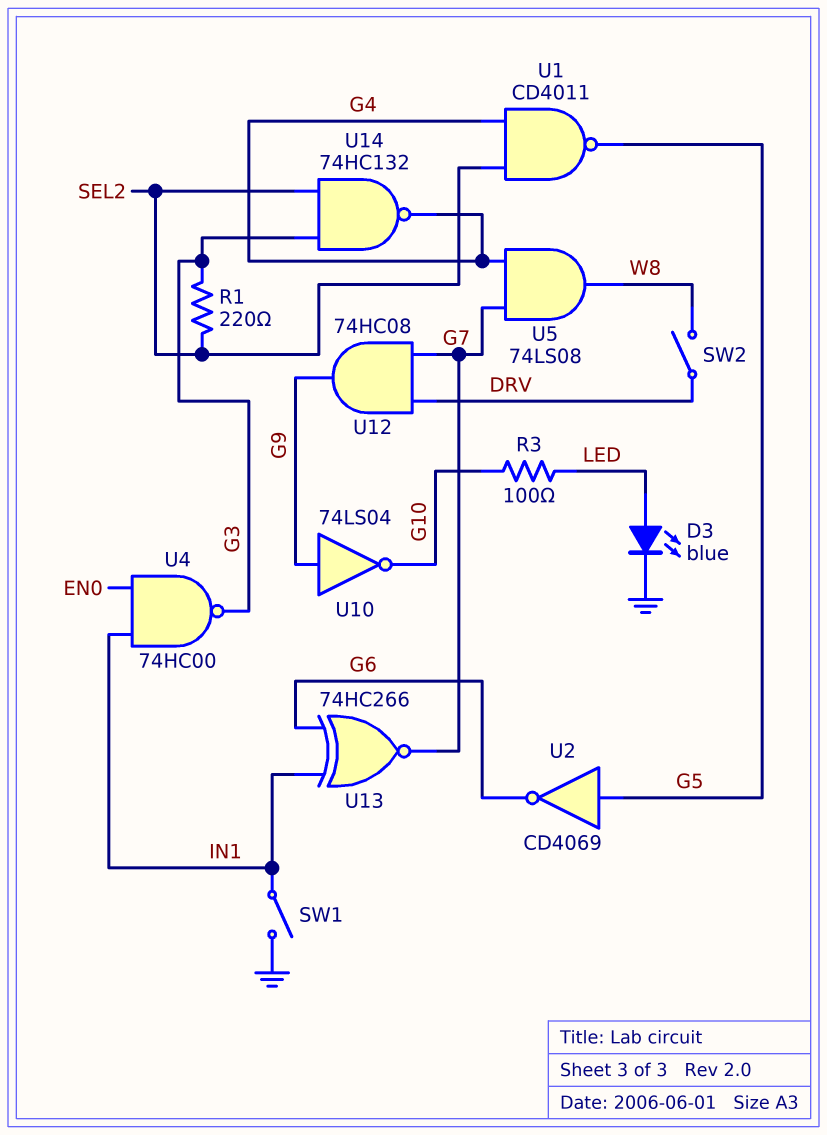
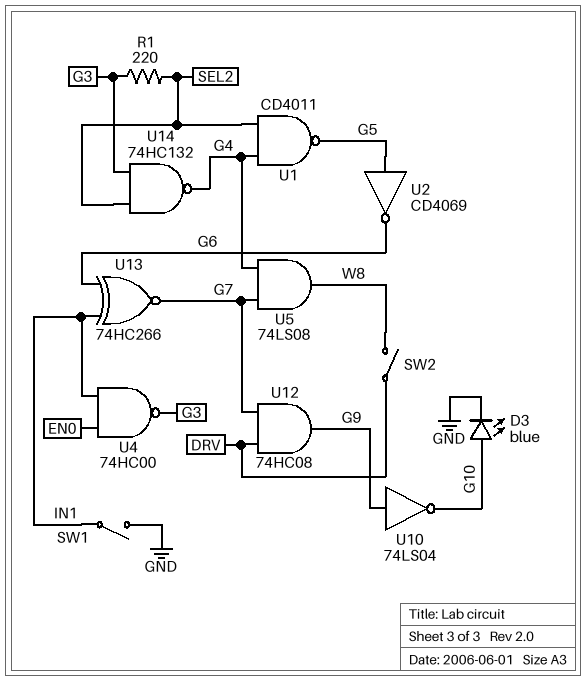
D3: LED blue (A LED, K GND) -> LED blue (A G10, K GND)
R3: 100 (G10, LED) -> none

